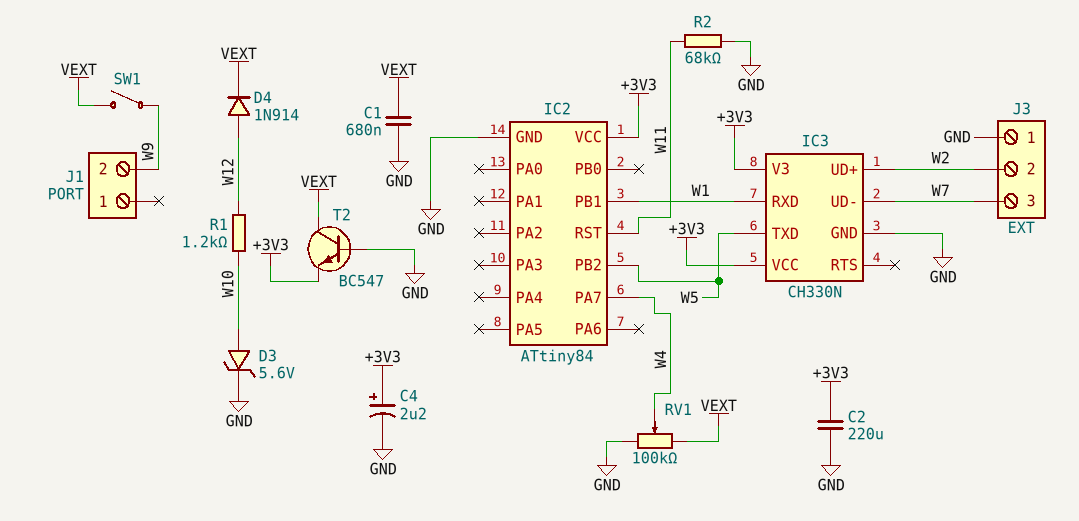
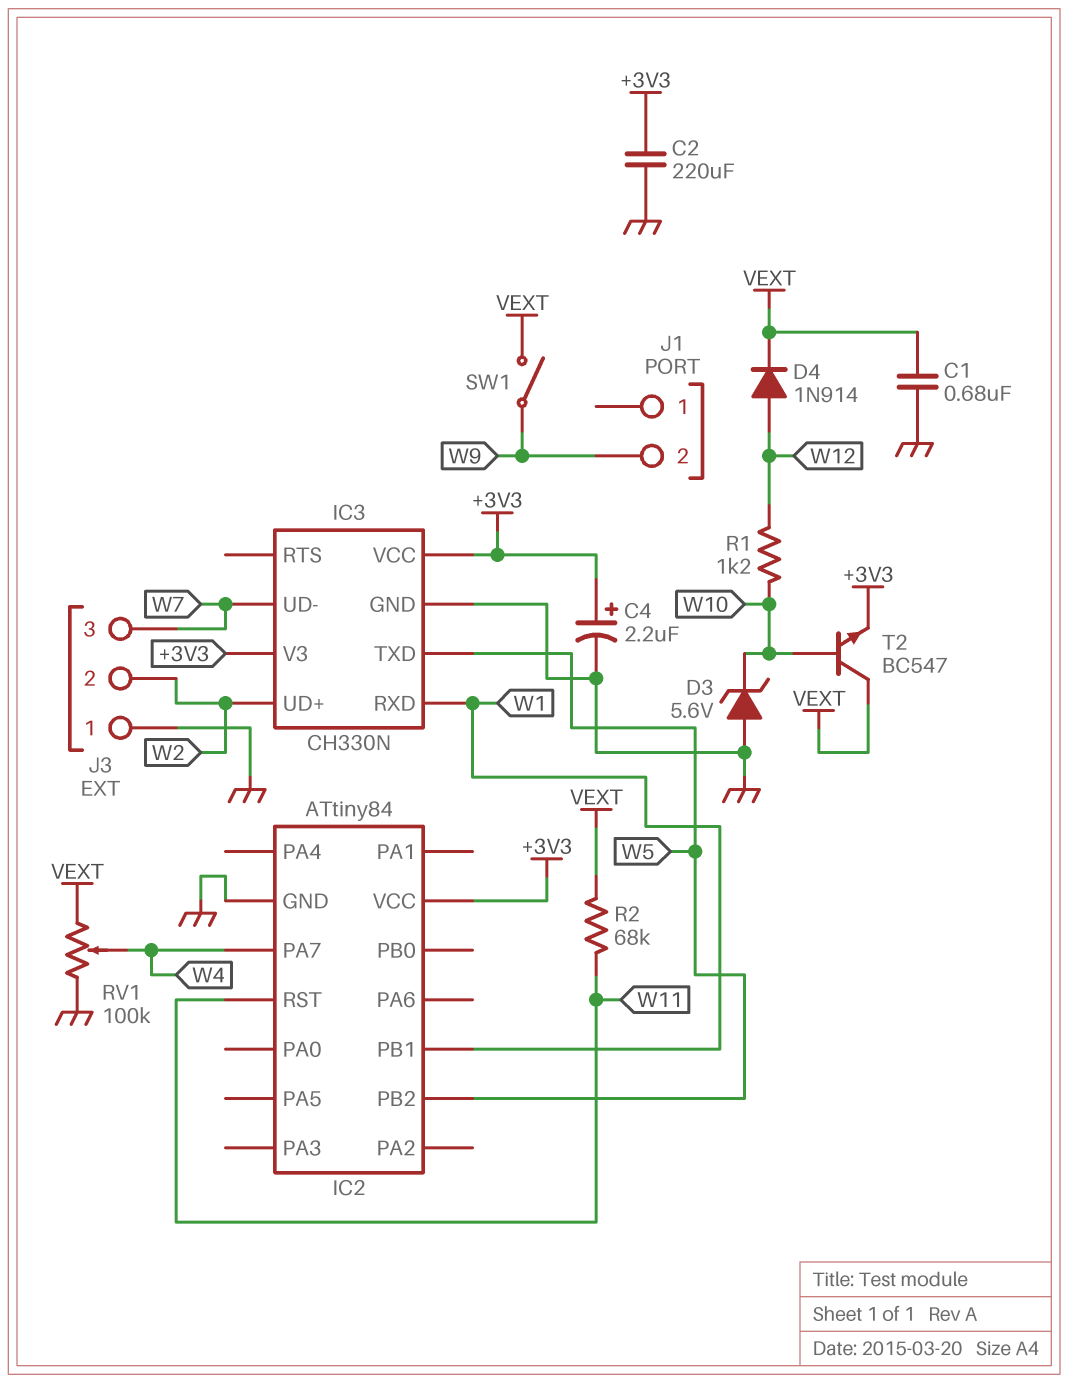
D3: zener 5.6V (A W10, K GND) -> zener 5.6V (A GND, K W10)
R2: 68k (GND, W11) -> 68k (VEXT, W11)
T2: NPN BC547 (B GND, C VEXT, E +3V3) -> NPN BC547 (B W10, C VEXT, E +3V3)

